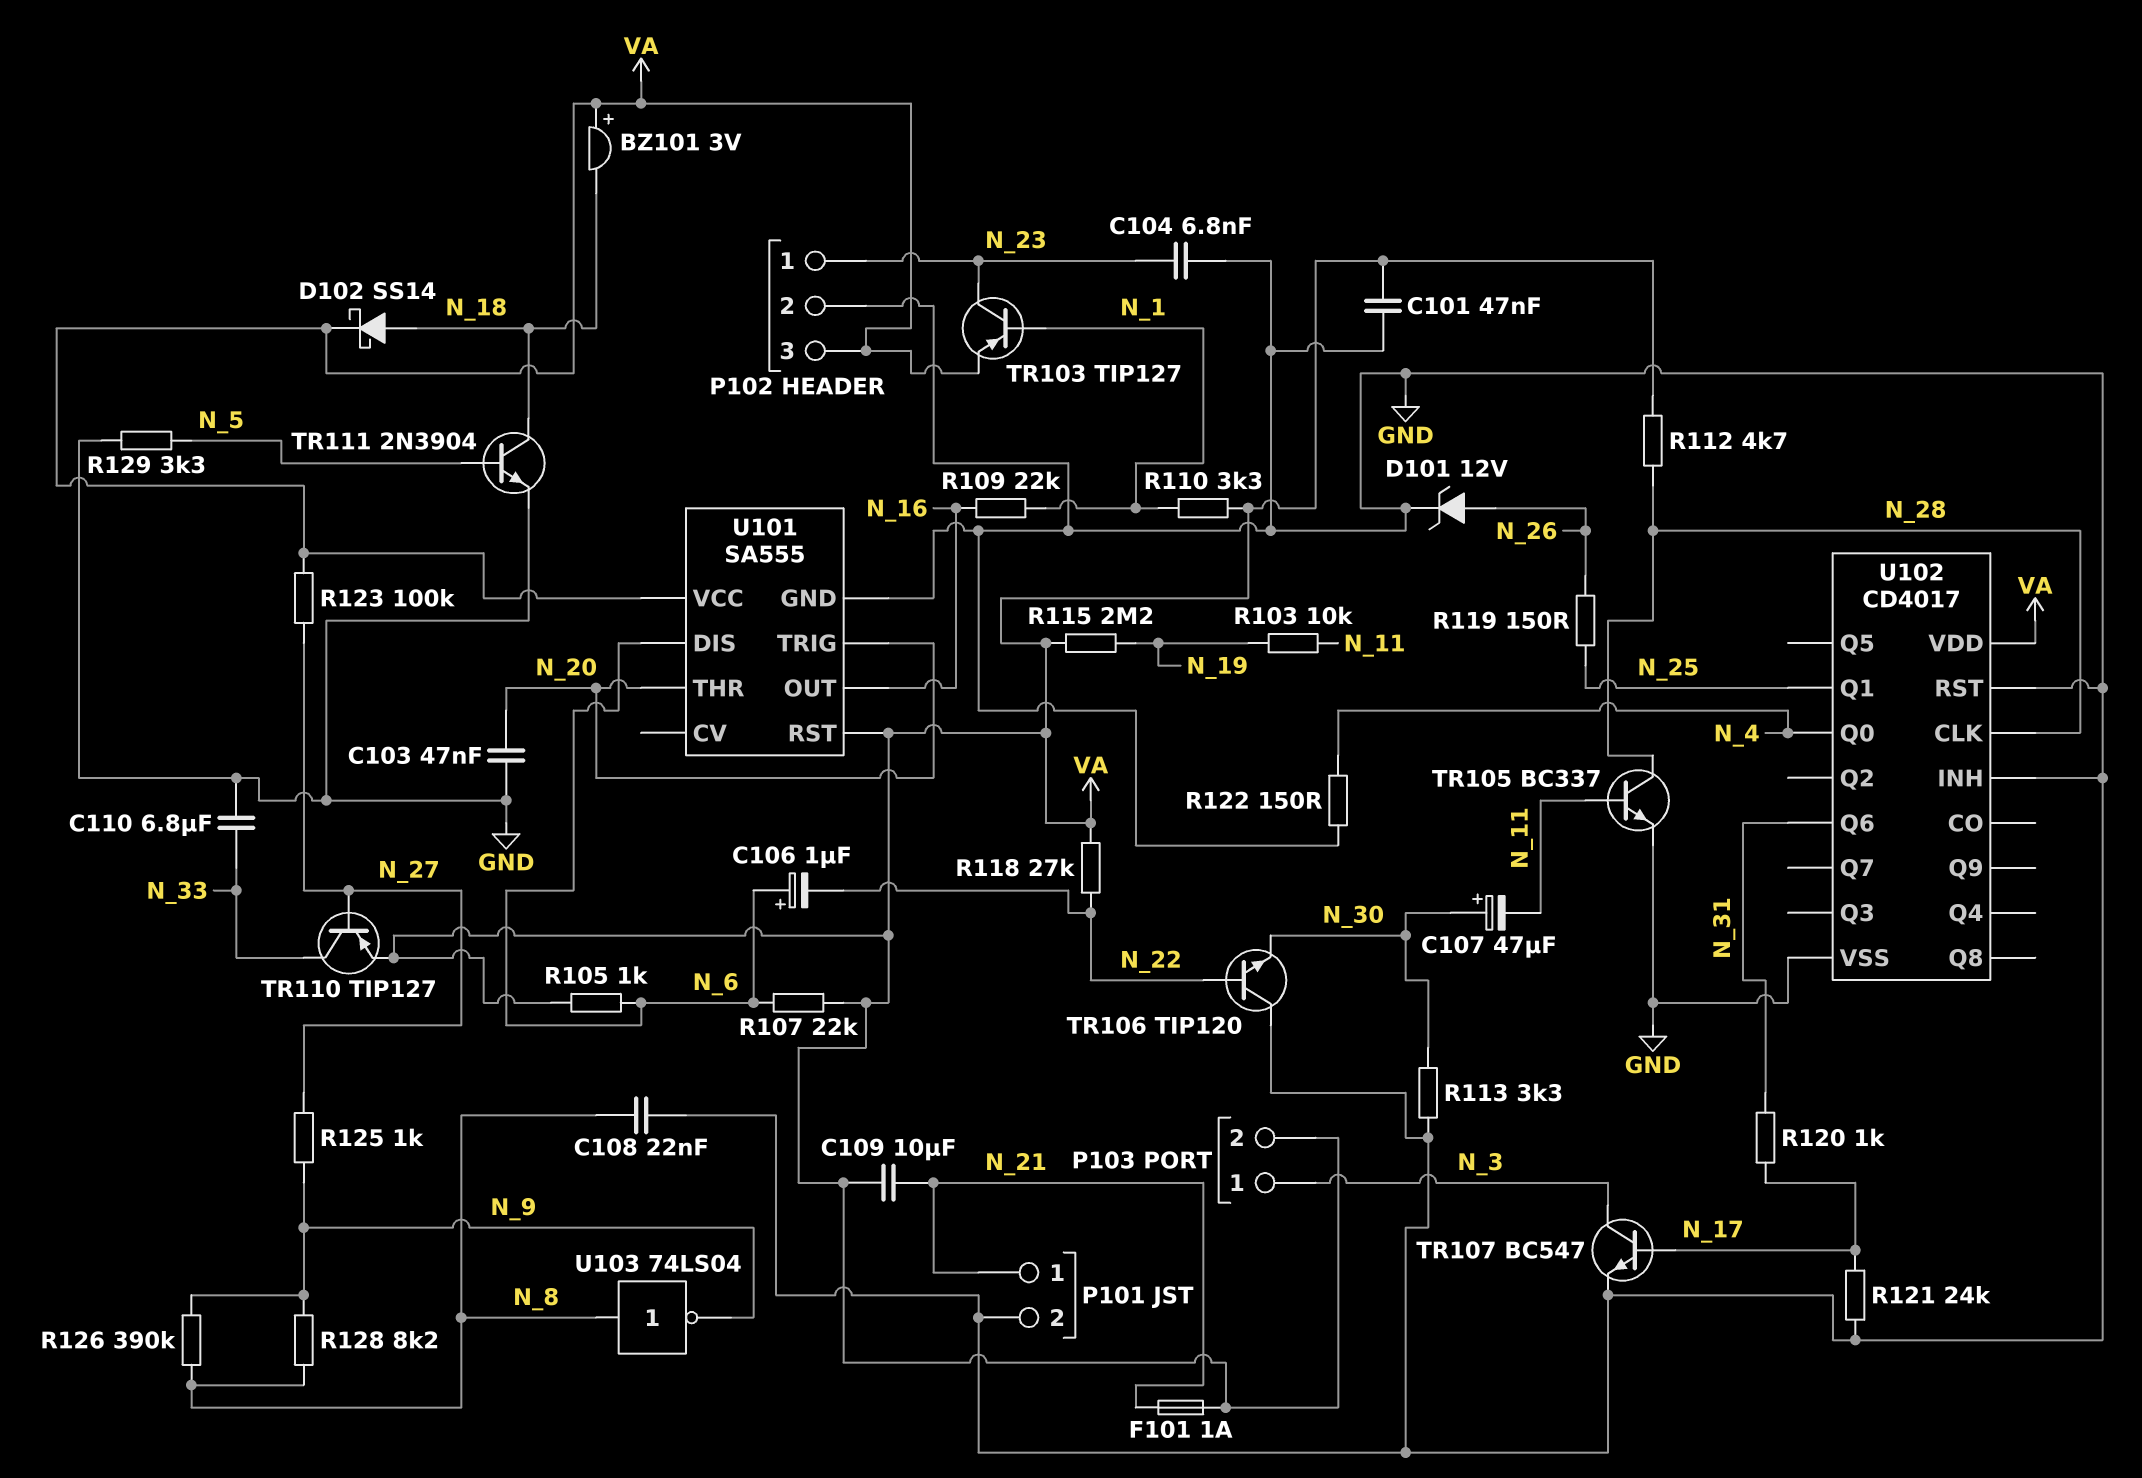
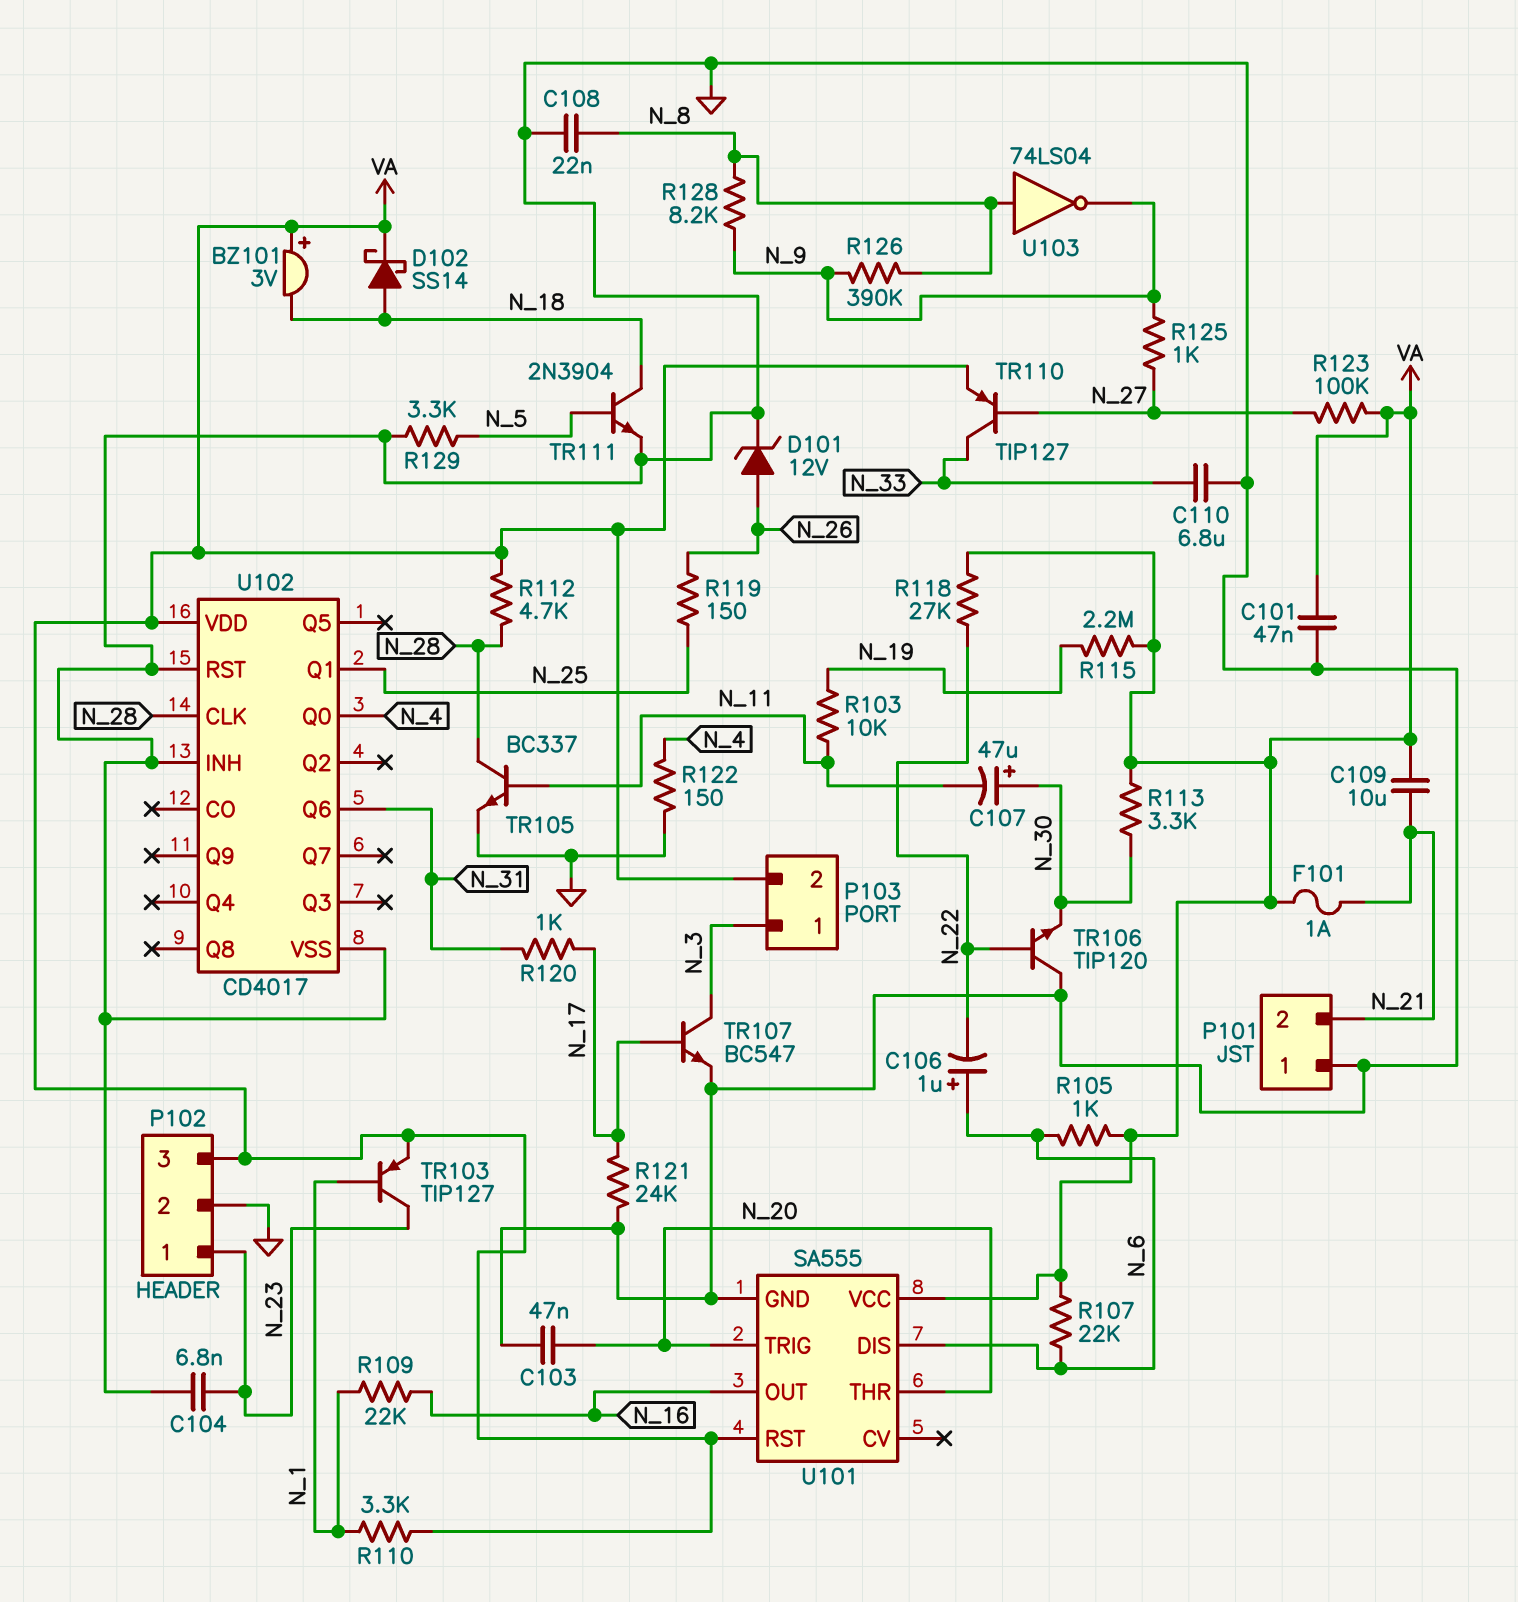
P101 pin 1: N_21 -> GND
P101 pin 2: GND -> N_21
R113: 3.3k (GND, N_30) -> 3.3k (N_30, VA)

